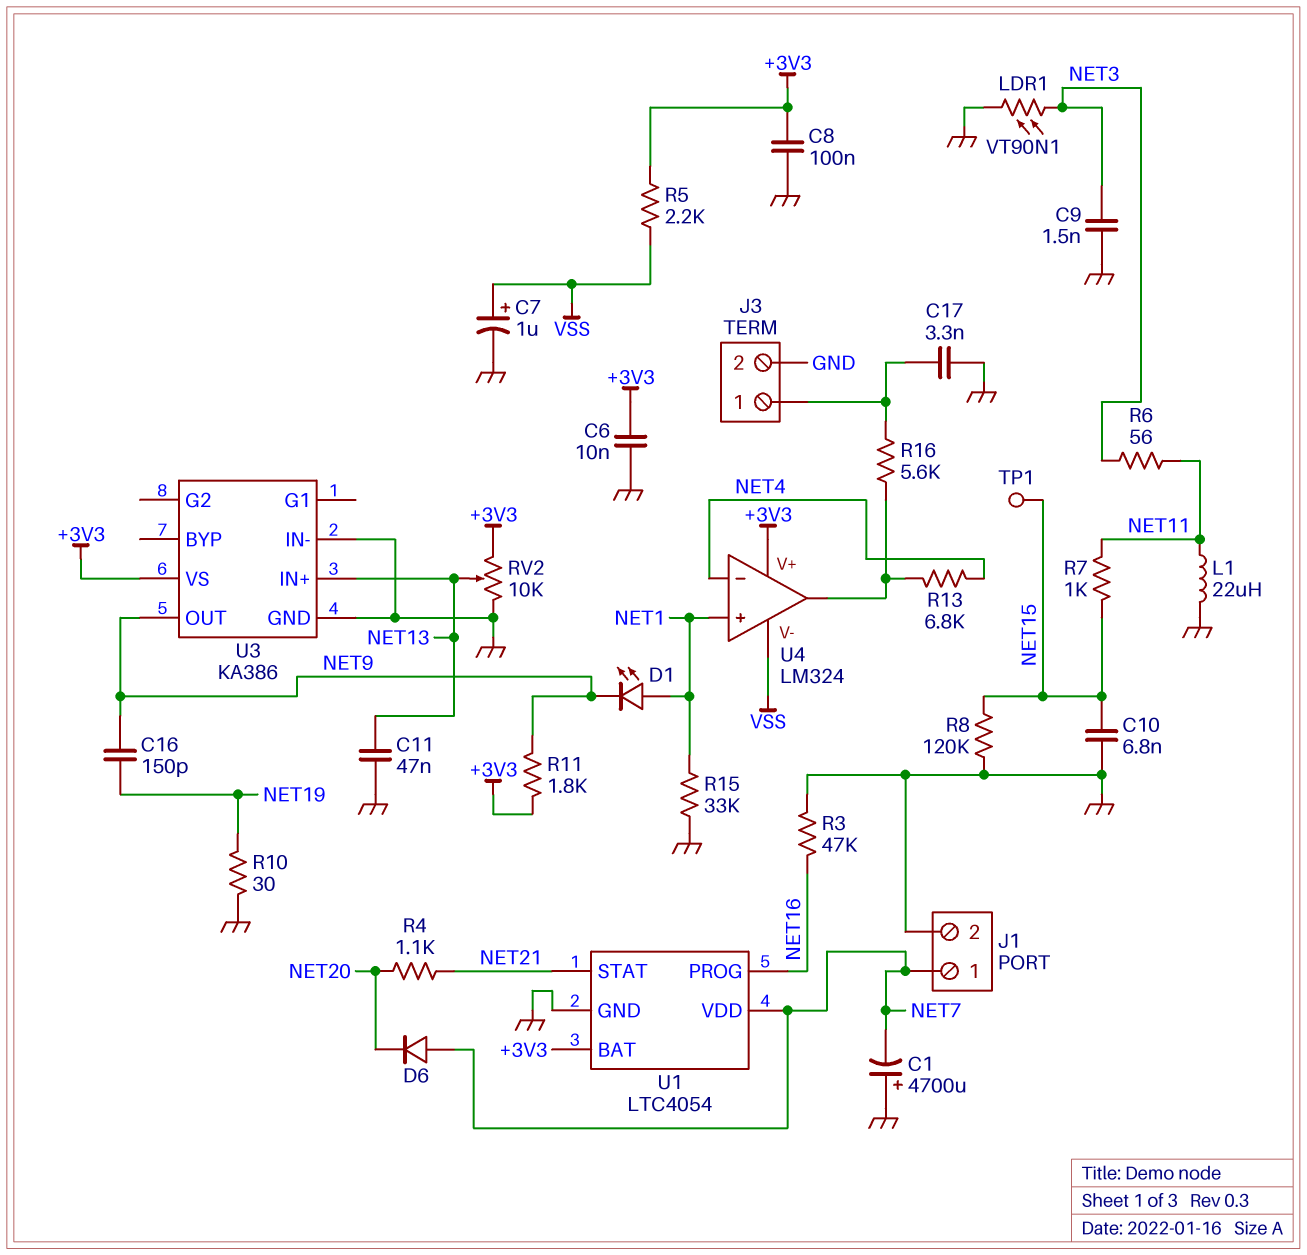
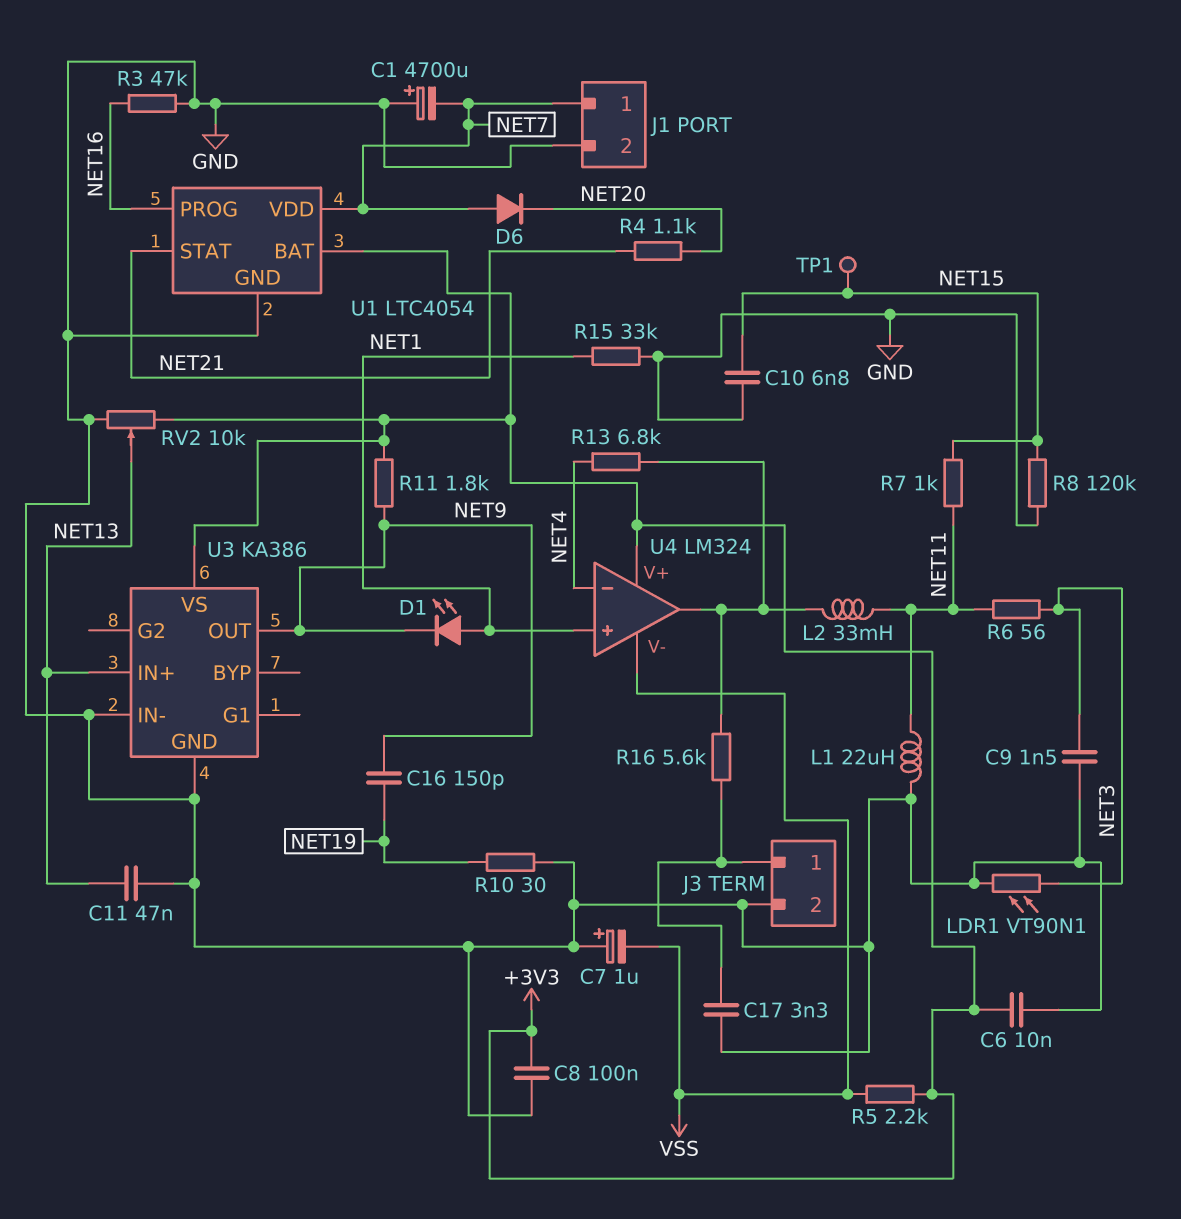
C7: 1uF (plus VSS, minus GND) -> 1uF (plus GND, minus VSS)
L2: none -> 33mH (NET11, U4/out)

